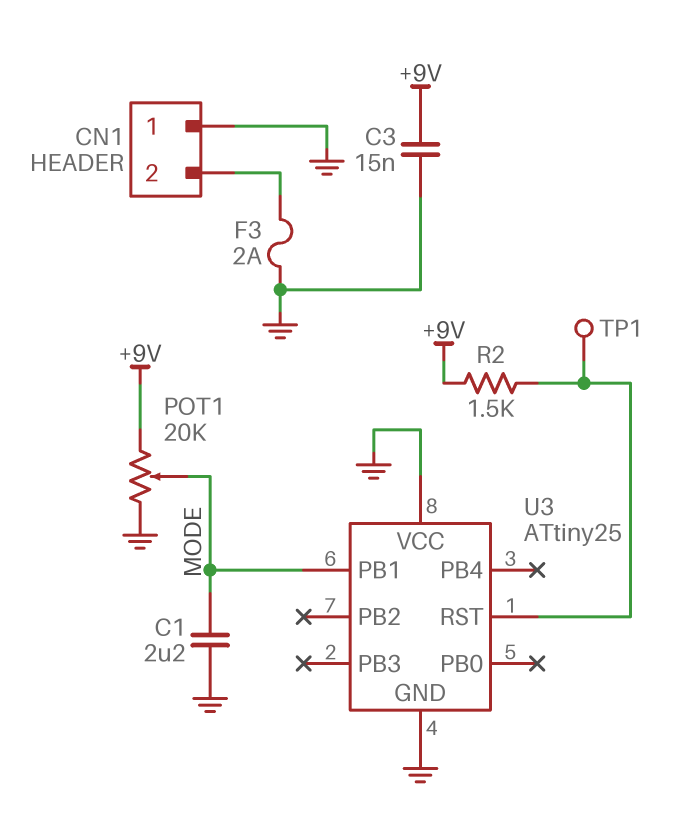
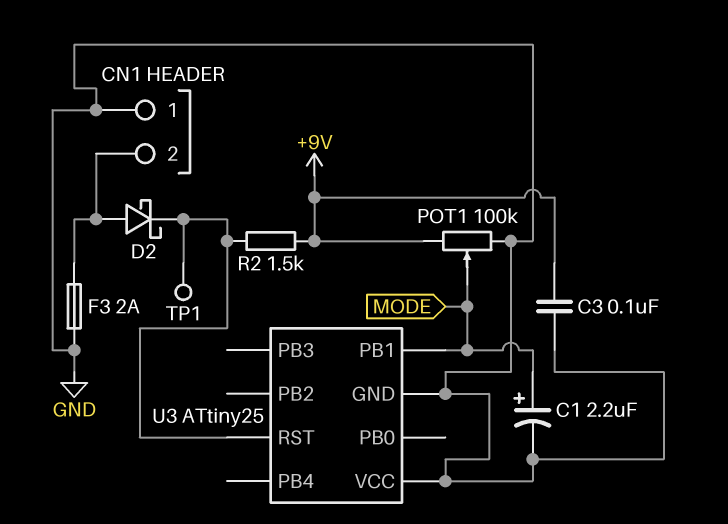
C1: 2.2uF (GND, MODE) -> 2.2uF (plus MODE, minus GND)
C3: 15nF (+9V, GND) -> 100nF (+9V, GND)
D2: none -> schottky (A CN1/2, K U3/RST)
POT1: 20k (+9V, GND, wiper MODE) -> 100k (+9V, GND, wiper MODE)

